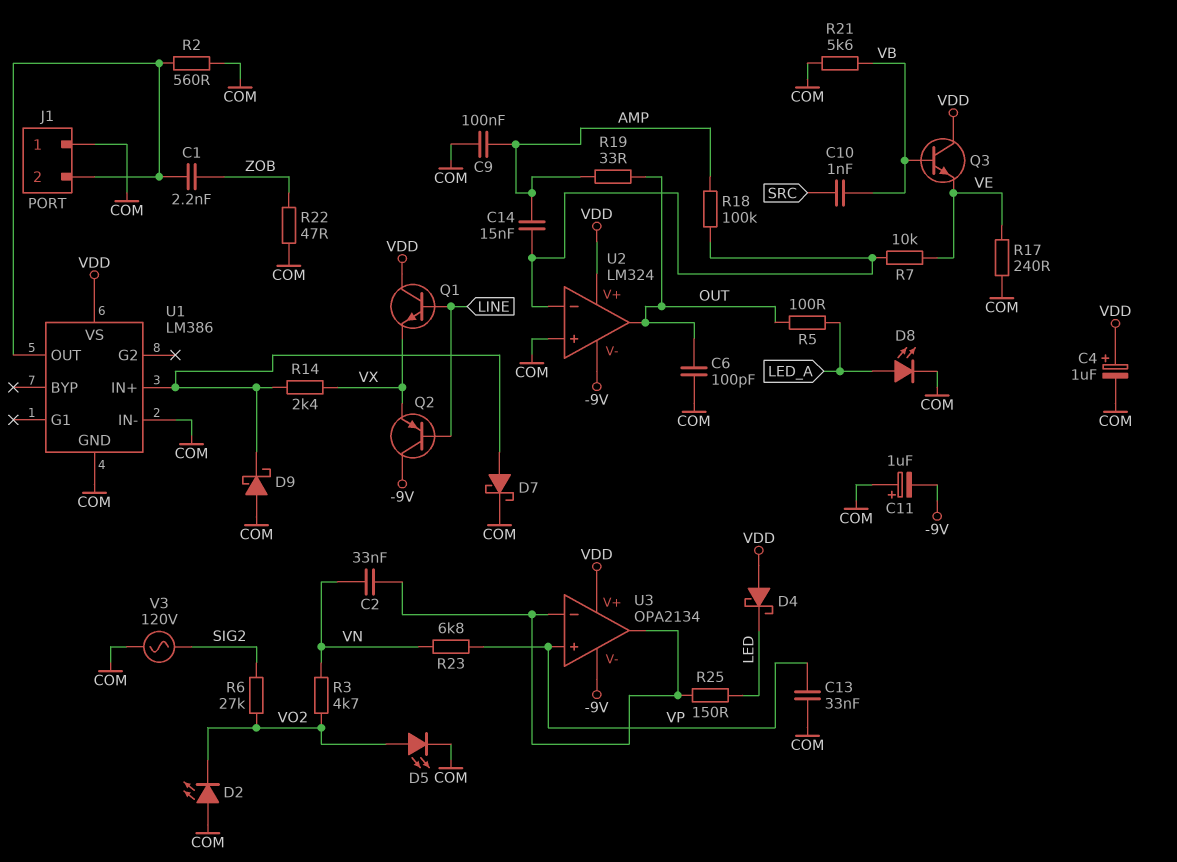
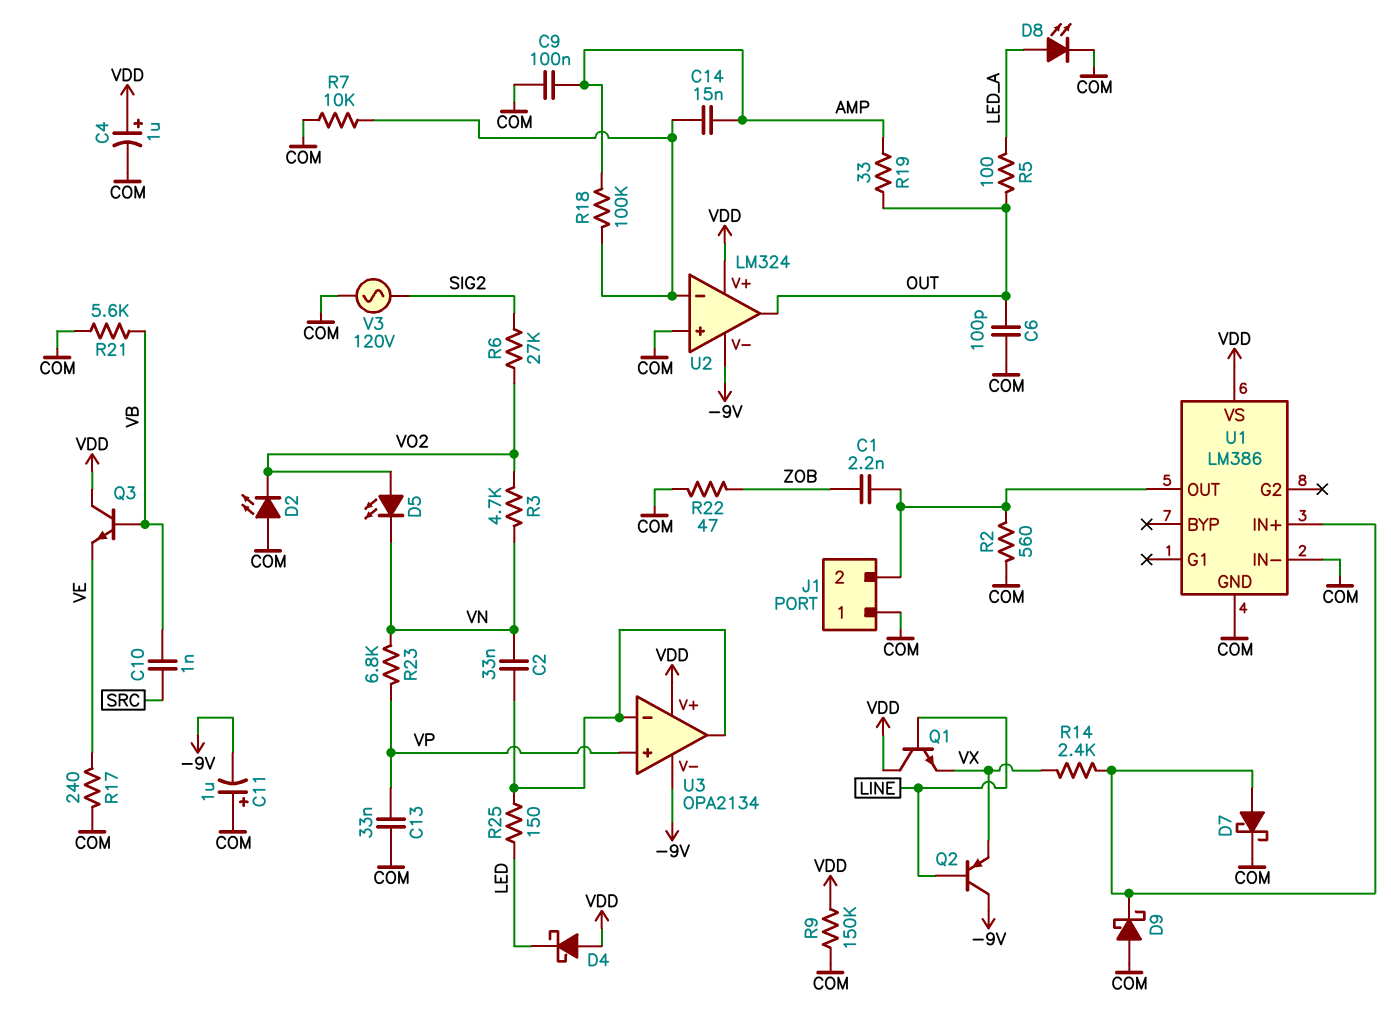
D5: LED (A VO2, K COM) -> LED (A VO2, K VN)
R7: 10k (U2/in-, VE) -> 10k (COM, U2/in-)
R9: none -> 150k (COM, VDD)

